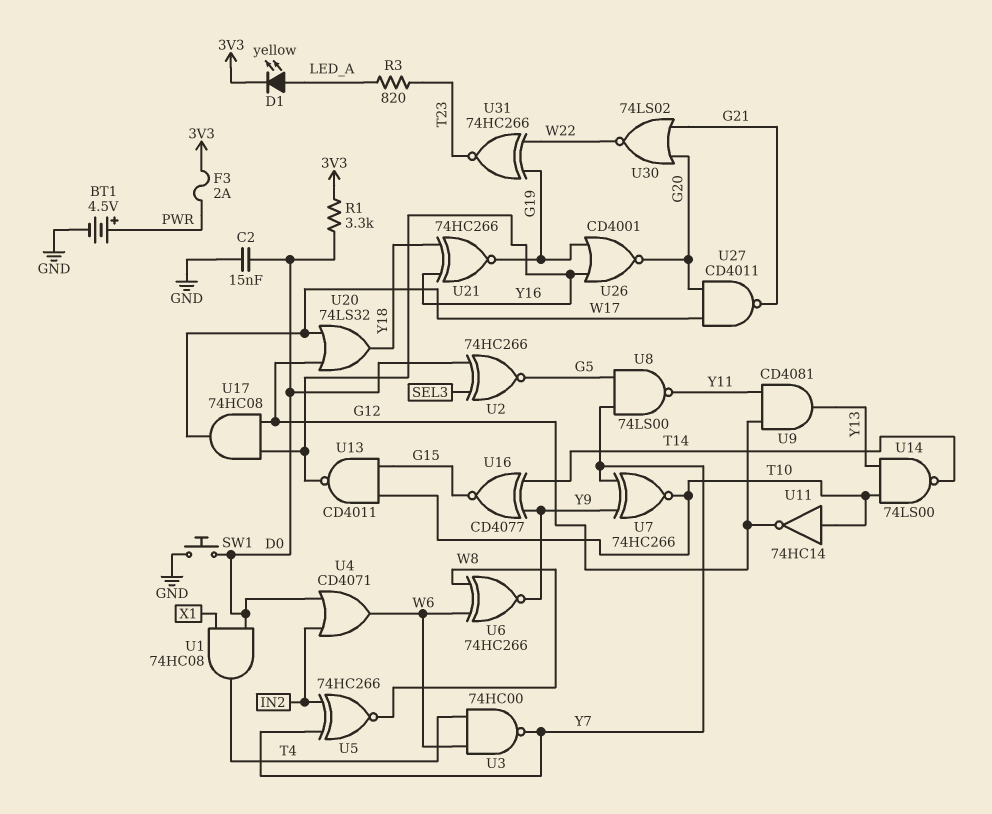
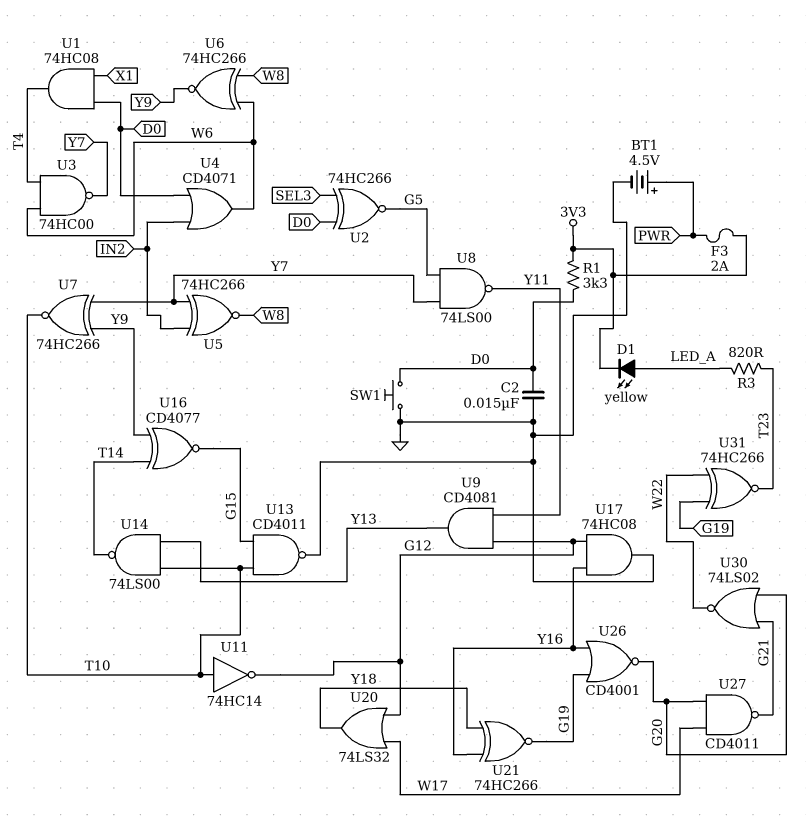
U13: NAND CD4011 (in G15, in T10, out Y16) -> NAND CD4011 (in G15, in T10, out GND)
U17: AND 74HC08 (in G12, in Y16, out W17) -> AND 74HC08 (in G12, in Y16, out GND)

